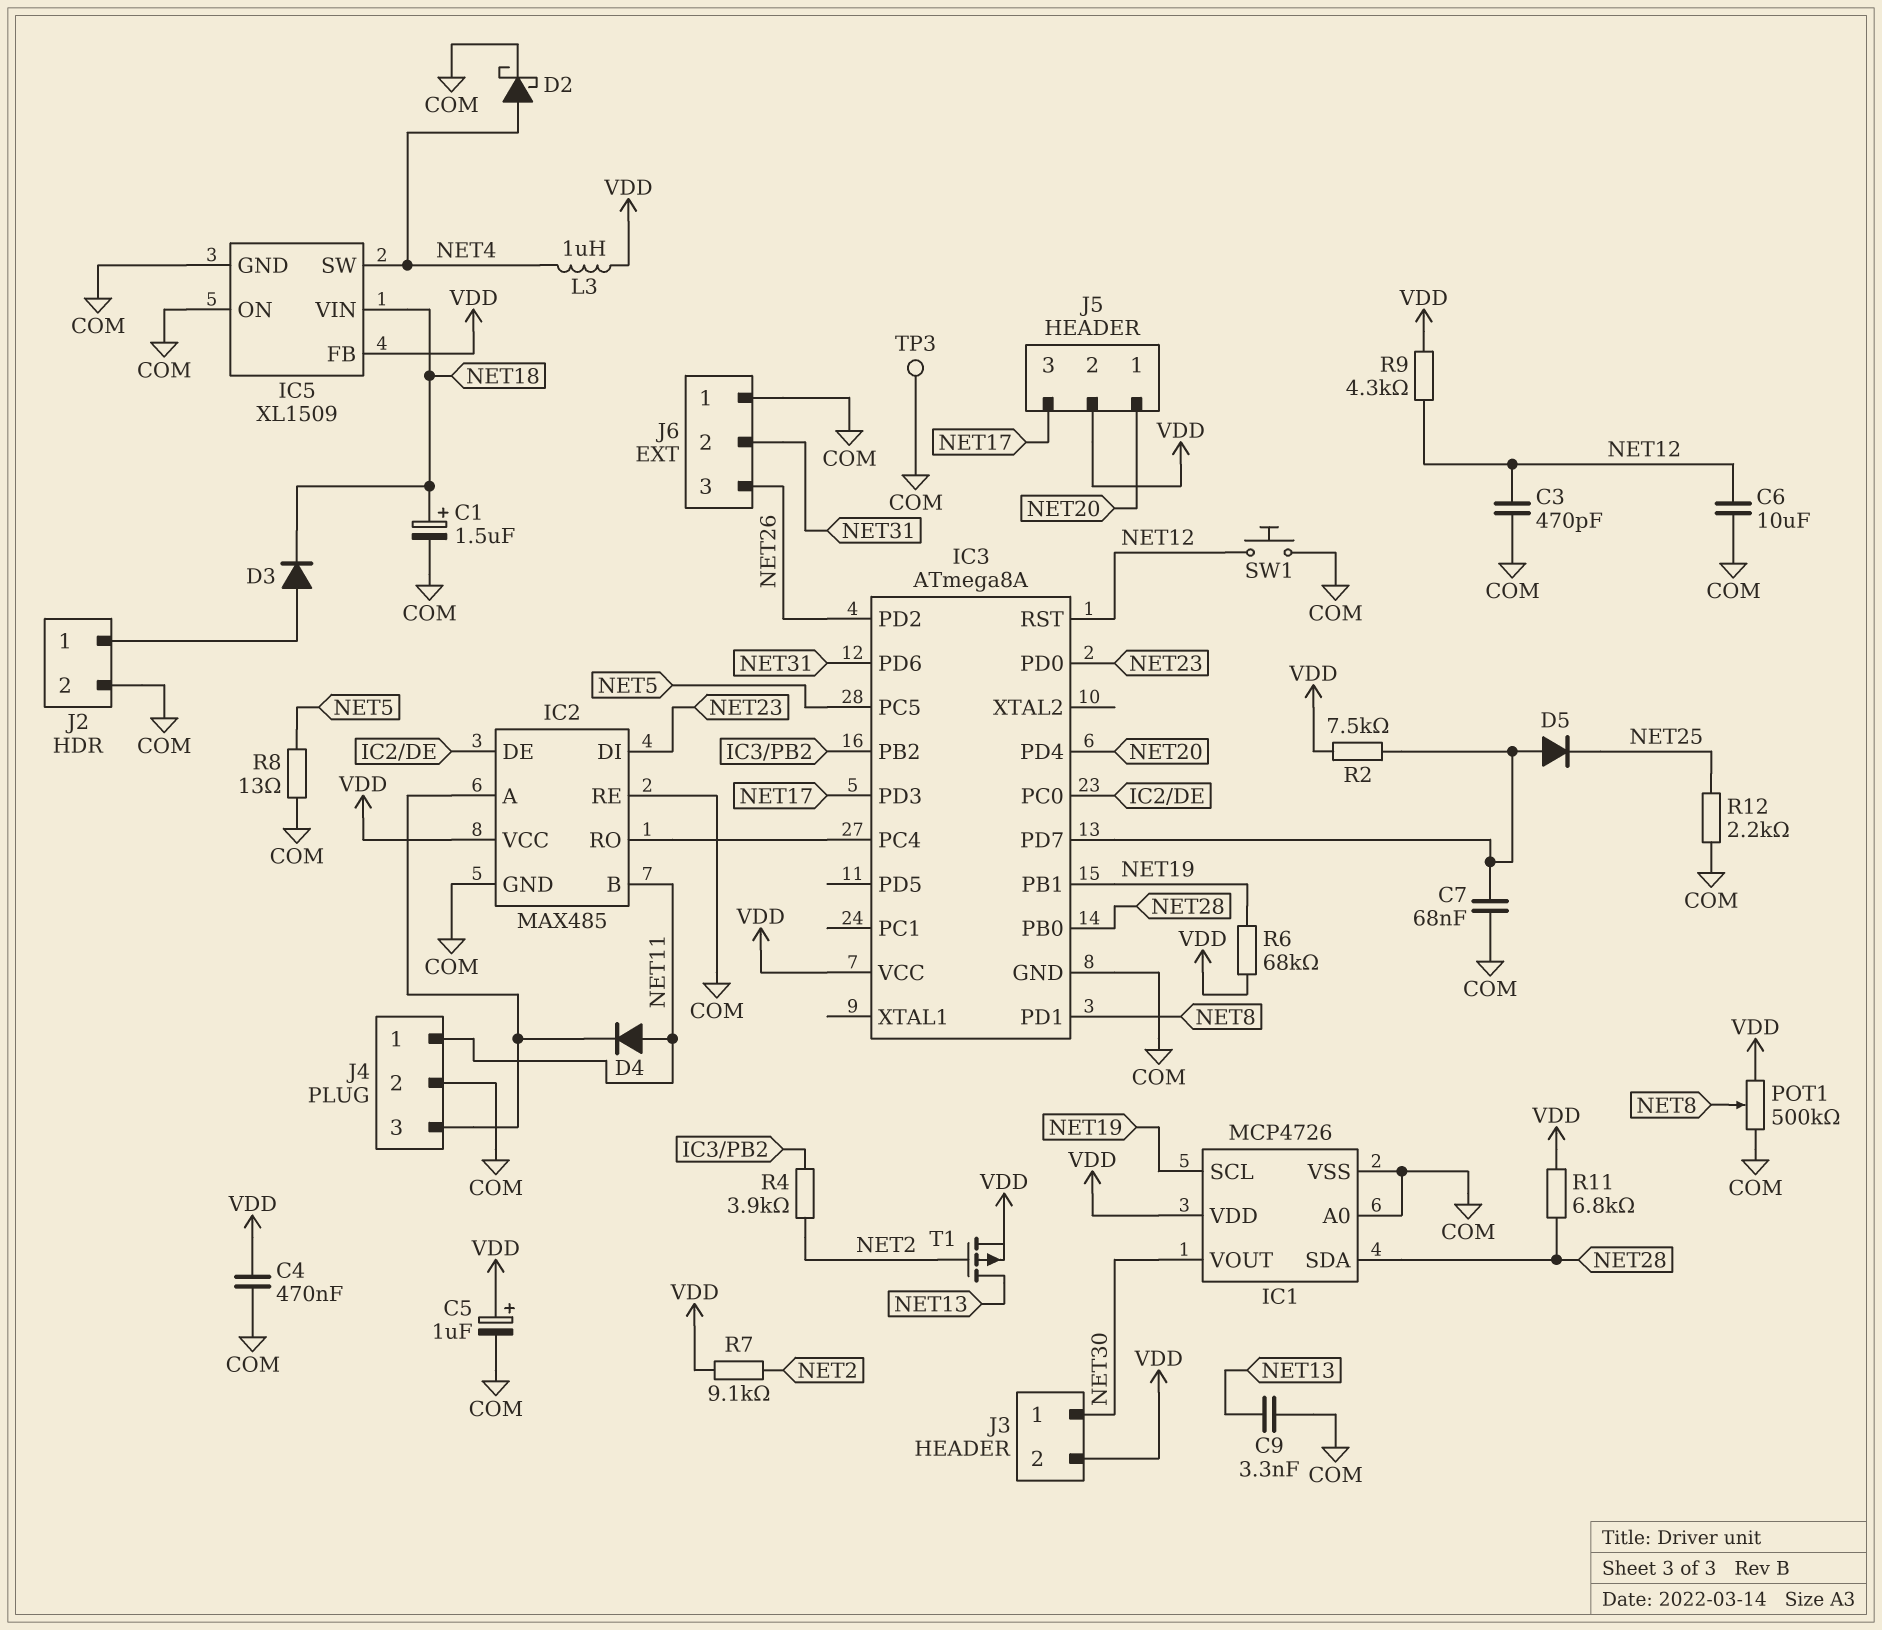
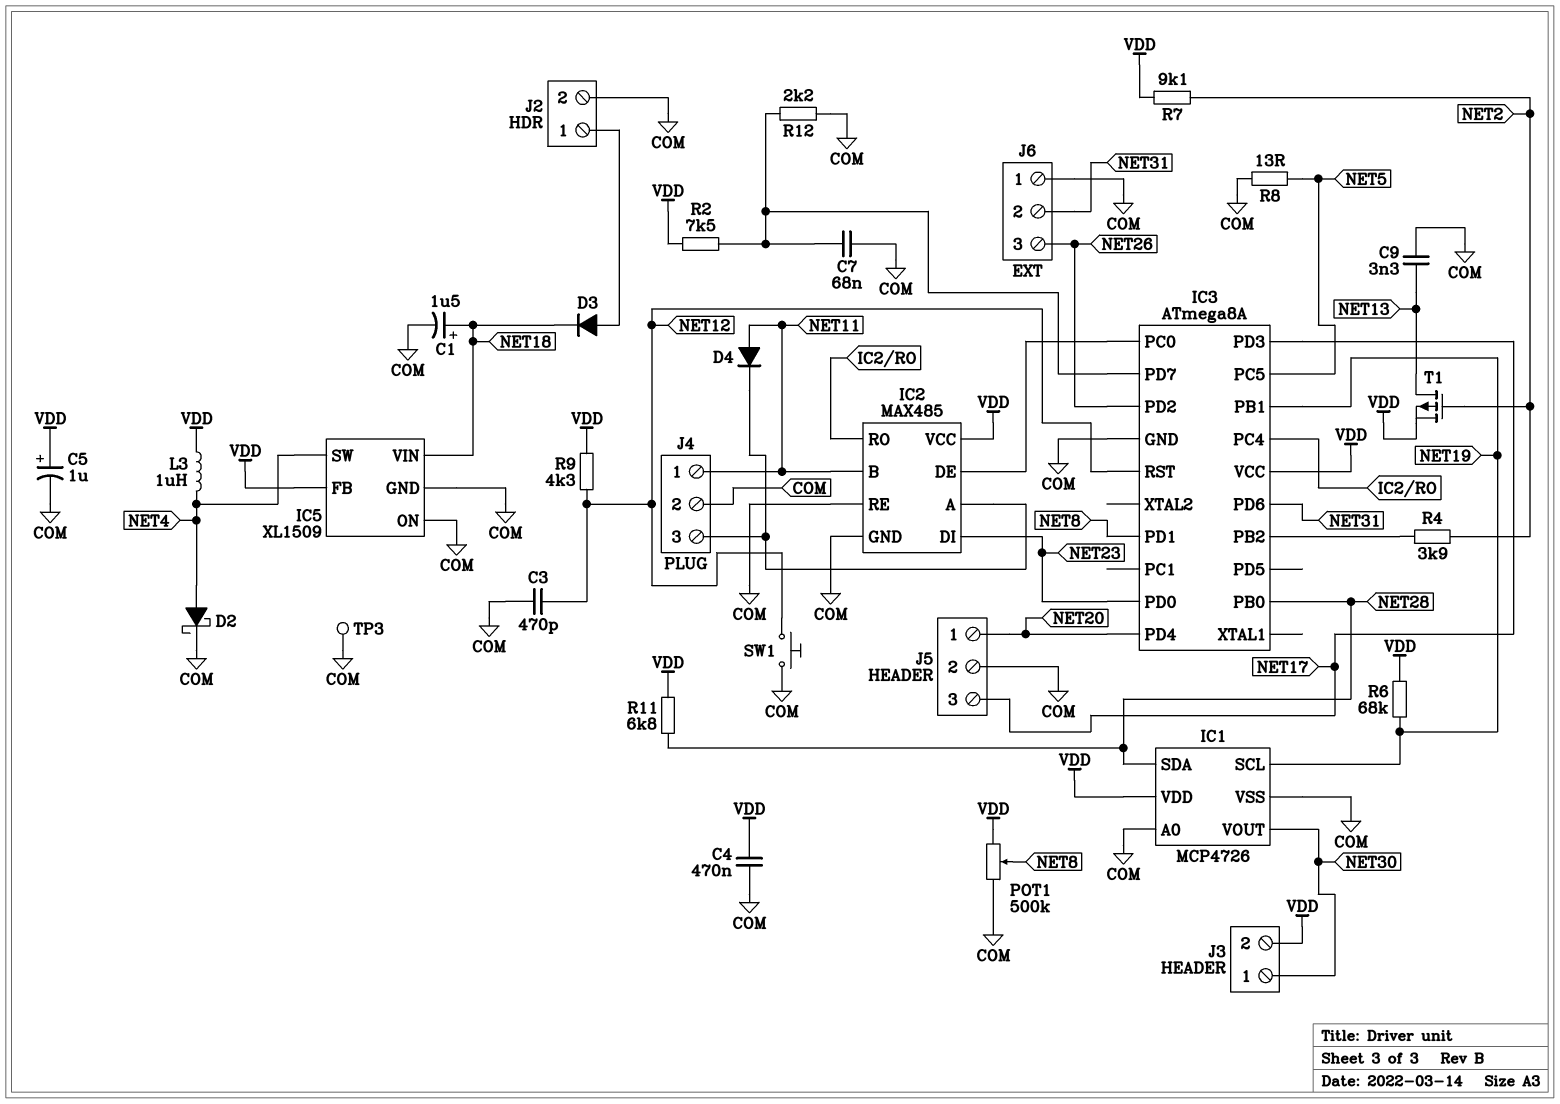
C6: 10uF (COM, NET12) -> none
D5: diode (A IC3/PD7, K NET25) -> none
J5 pin 2: VDD -> COM
R12: 2.2k (COM, NET25) -> 2.2k (COM, IC3/PD7)

